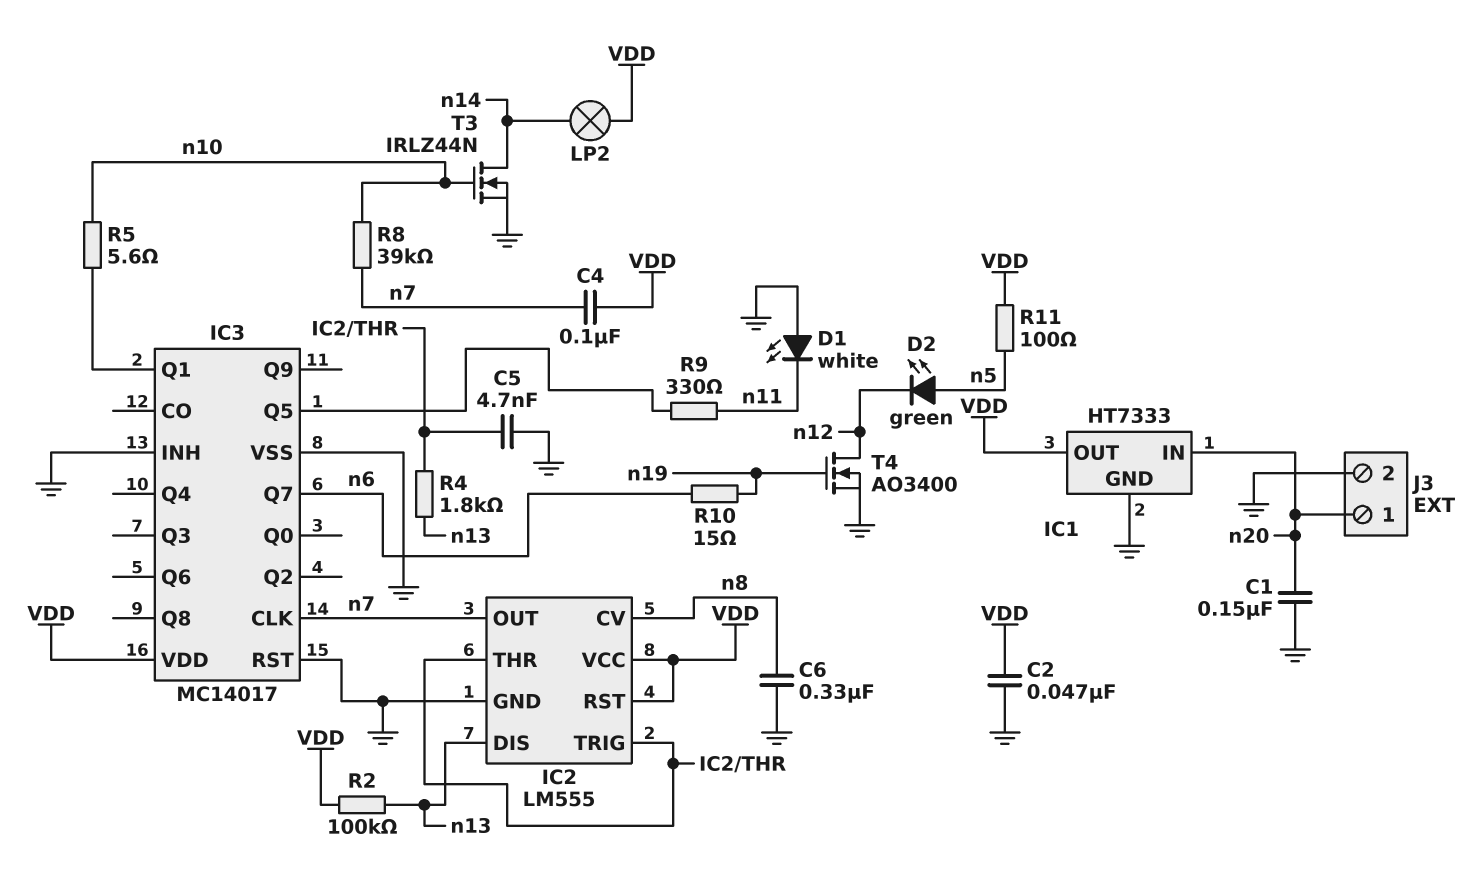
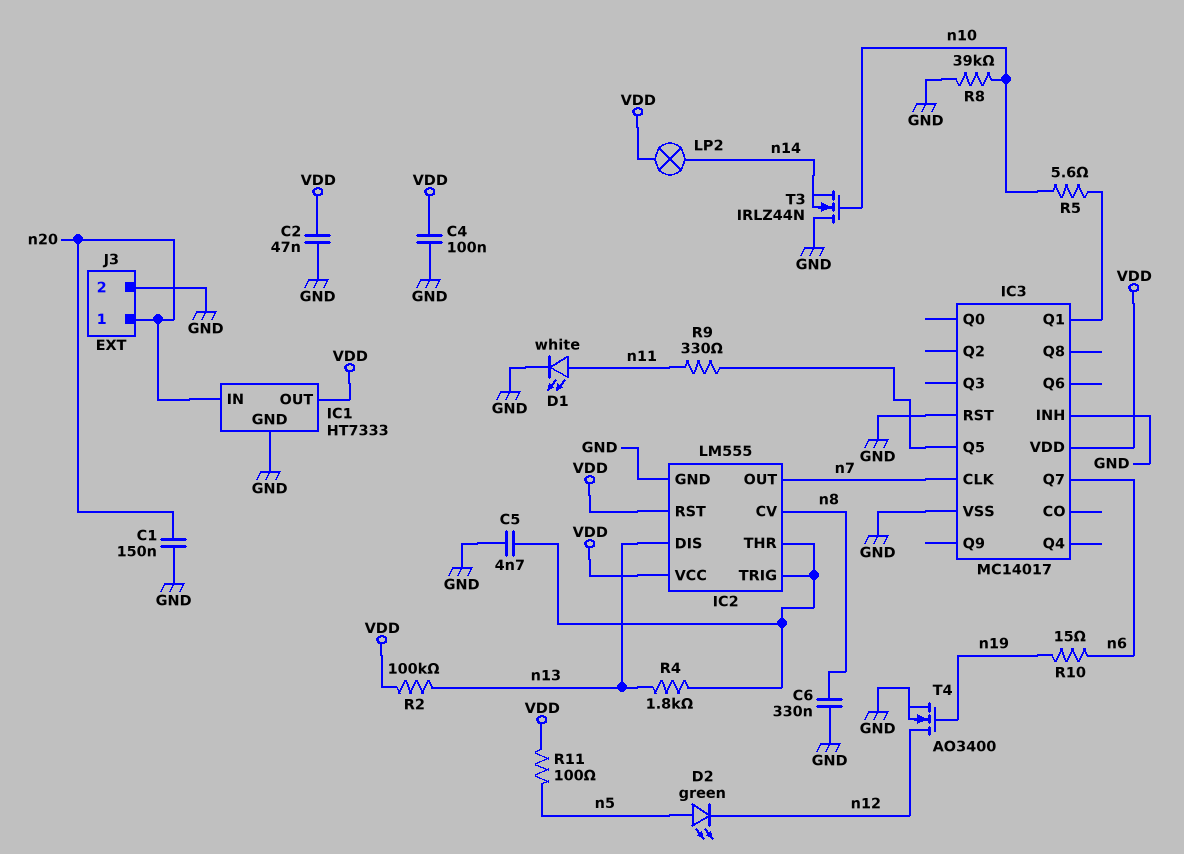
C4: 100nF (VDD, n7) -> 100nF (GND, VDD)
D1: LED white (A GND, K n11) -> LED white (A n11, K GND)
R8: 39k (n7, n10) -> 39k (GND, n10)
T3: NMOS IRLZ44N (G n10, D n14, S GND) -> NMOS IRLZ44N (G n10, D GND, S n14)

